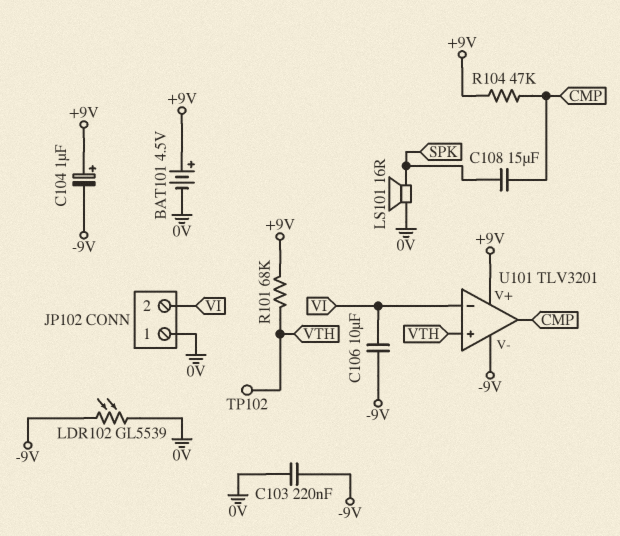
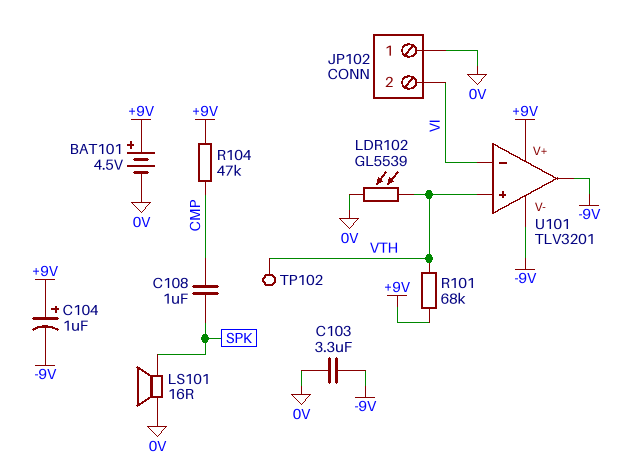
C103: 220nF (-9V, 0V) -> 3.3uF (-9V, 0V)
C106: 10uF (-9V, VI) -> none
C108: 15uF (CMP, SPK) -> 1uF (CMP, SPK)
LDR102: GL5539 (-9V, 0V) -> GL5539 (0V, VTH)
U101 pin out: CMP -> -9V

